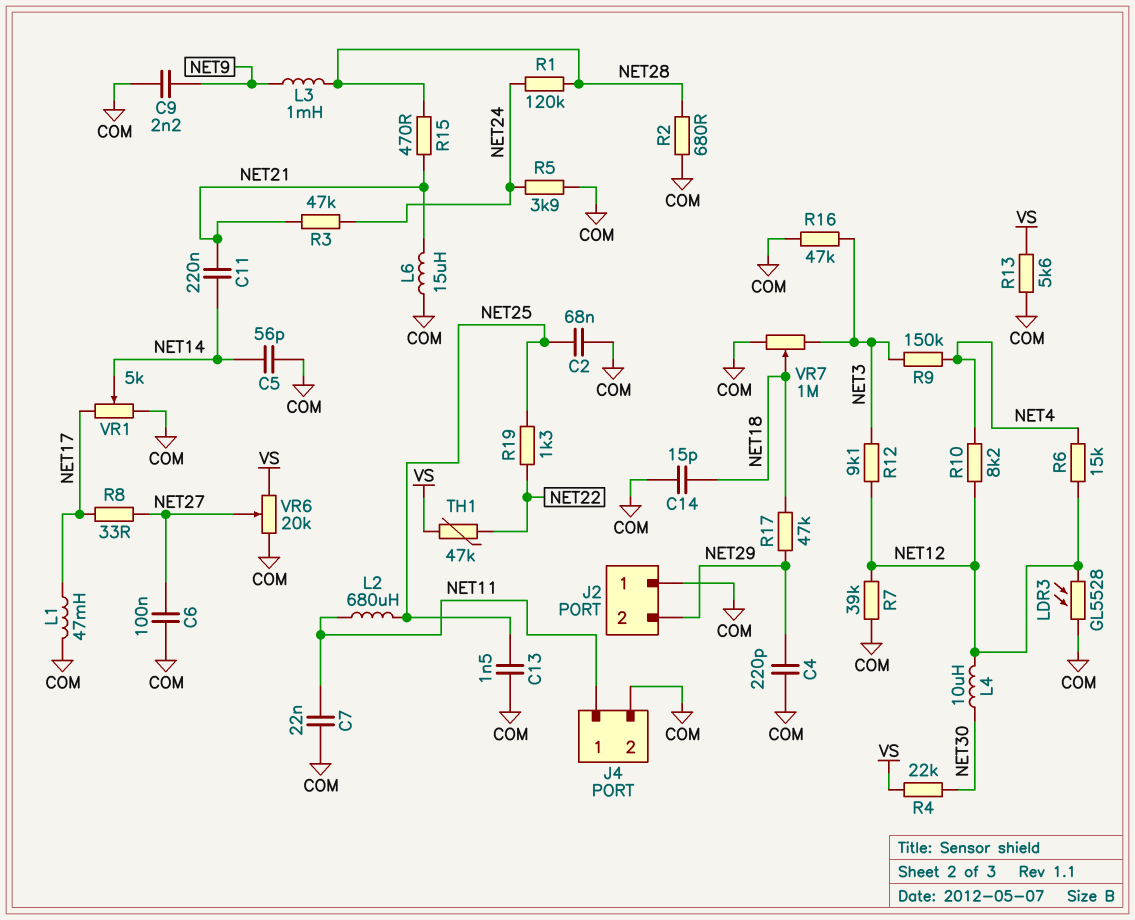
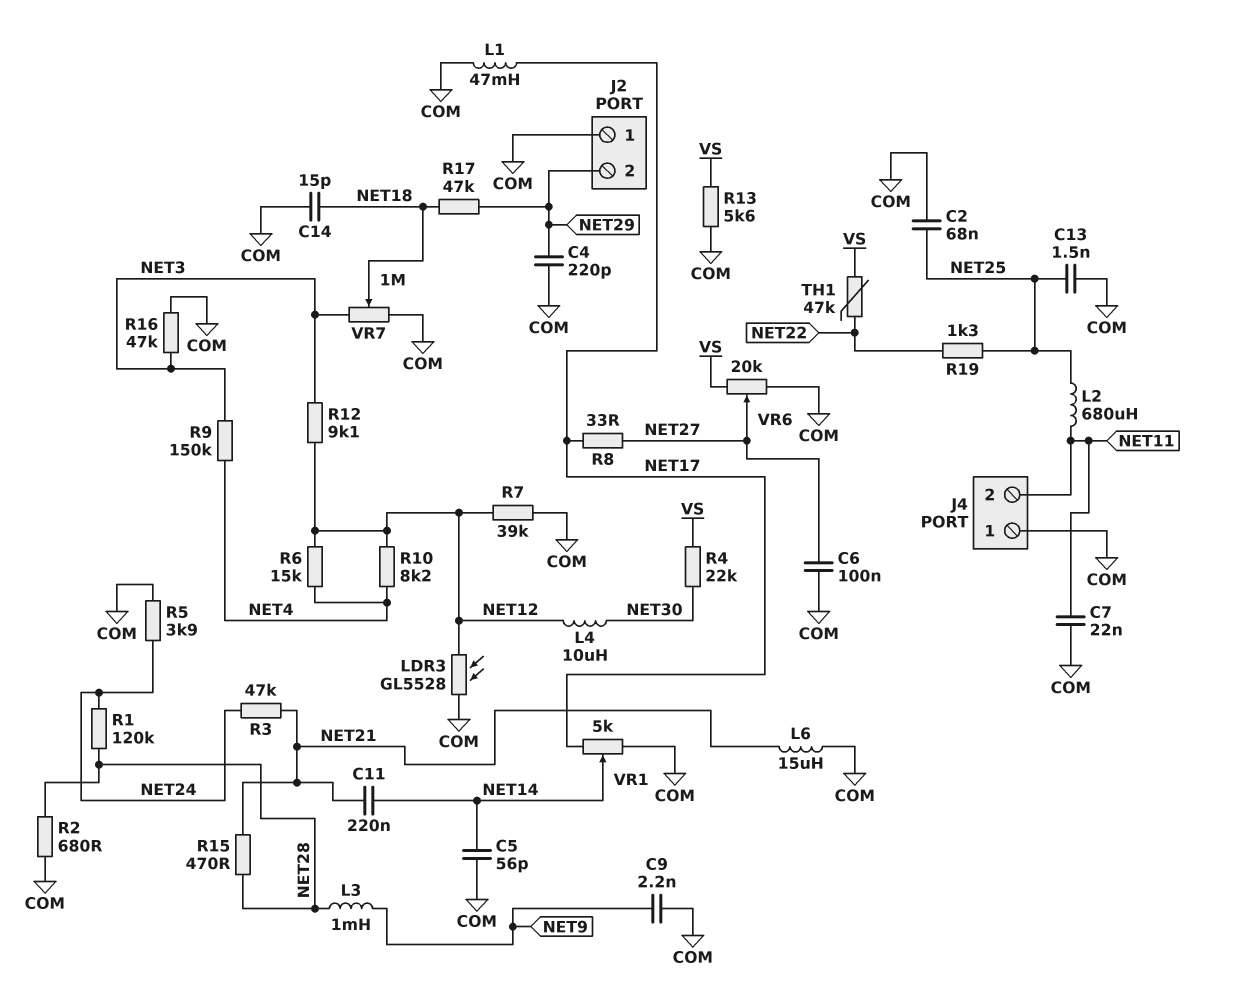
J4 pin 1: NET11 -> COM
J4 pin 2: COM -> NET11

